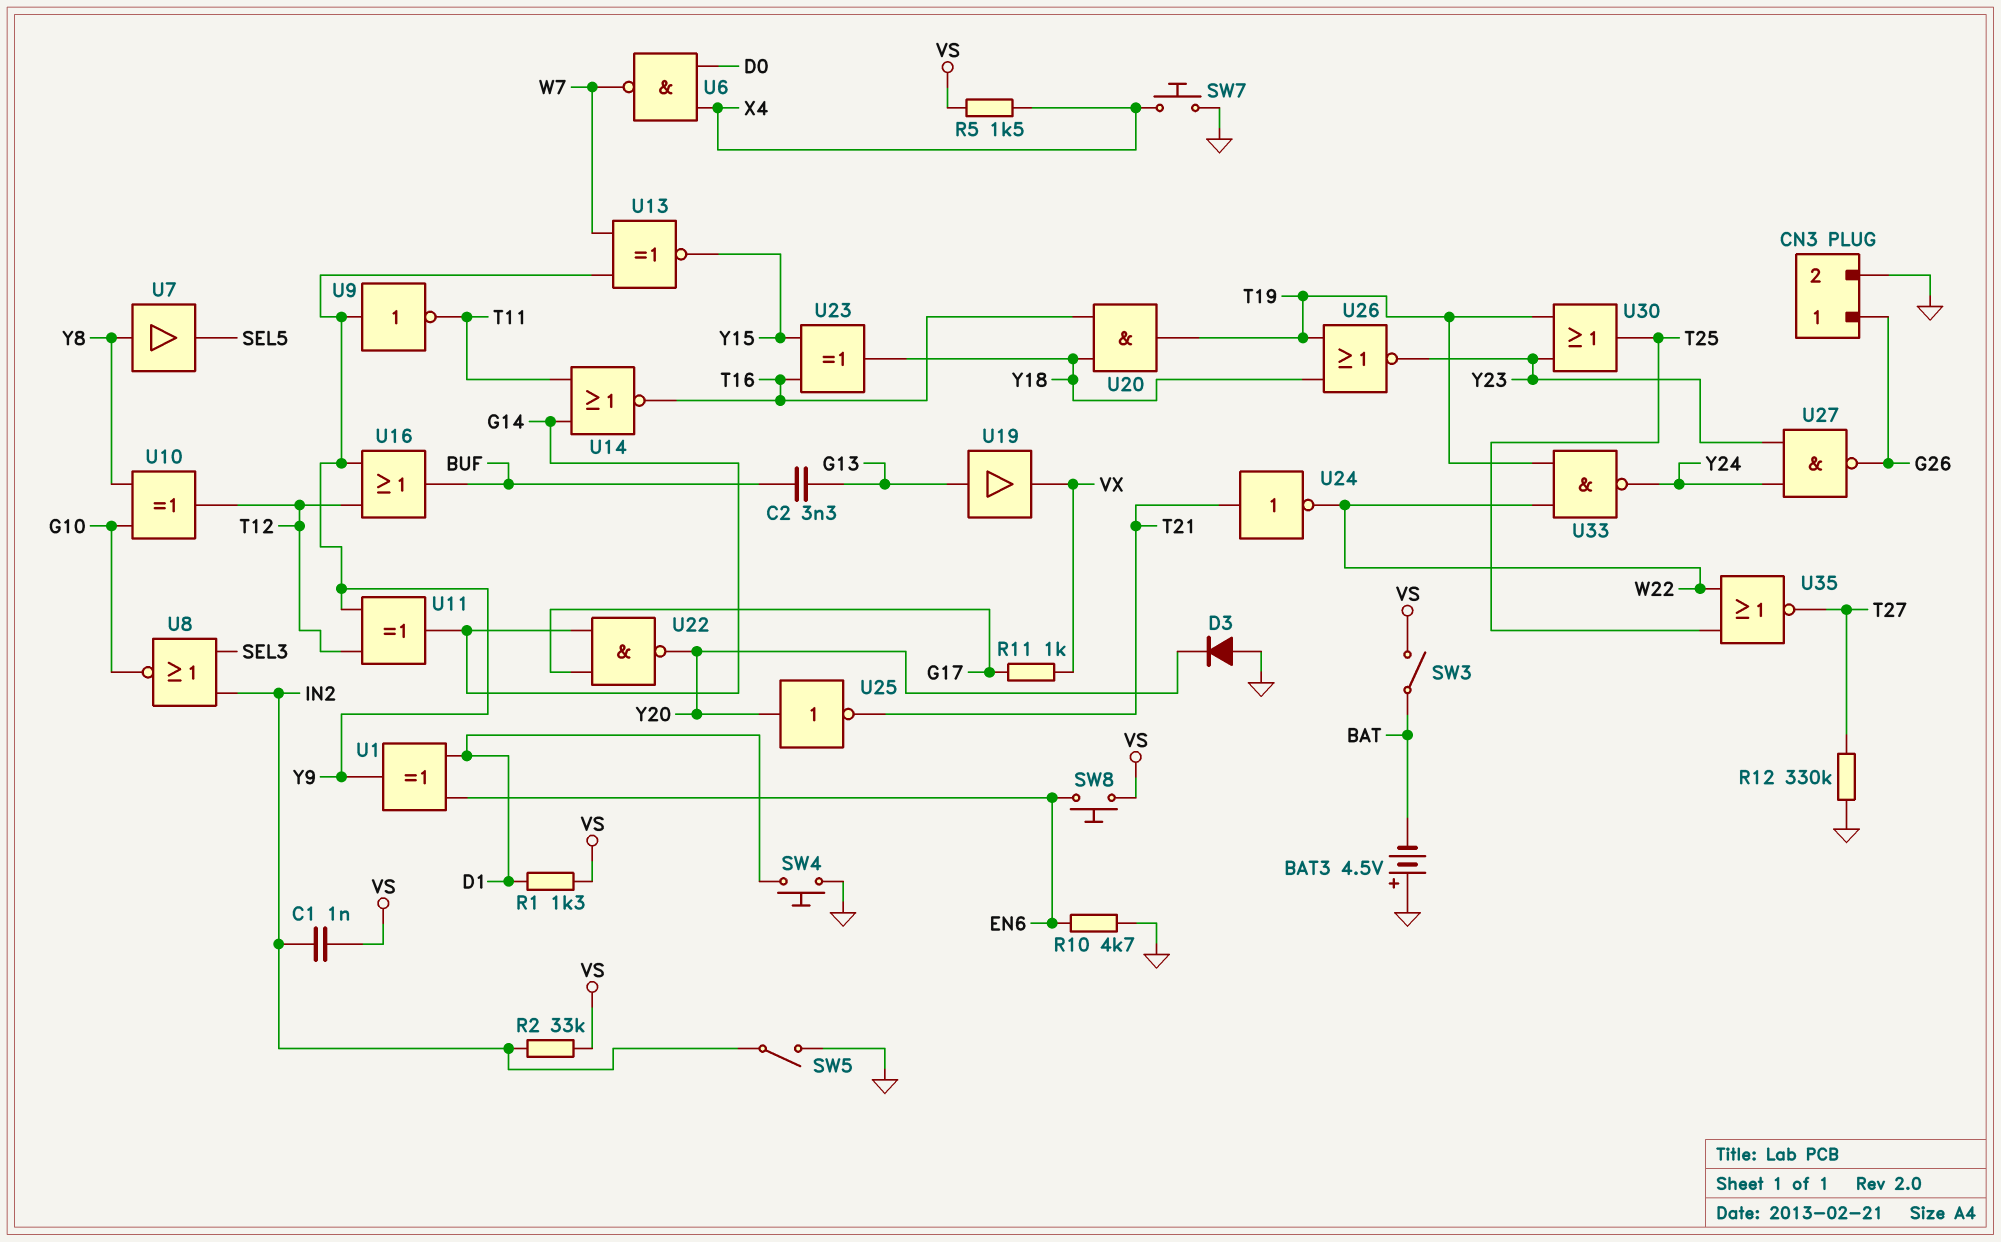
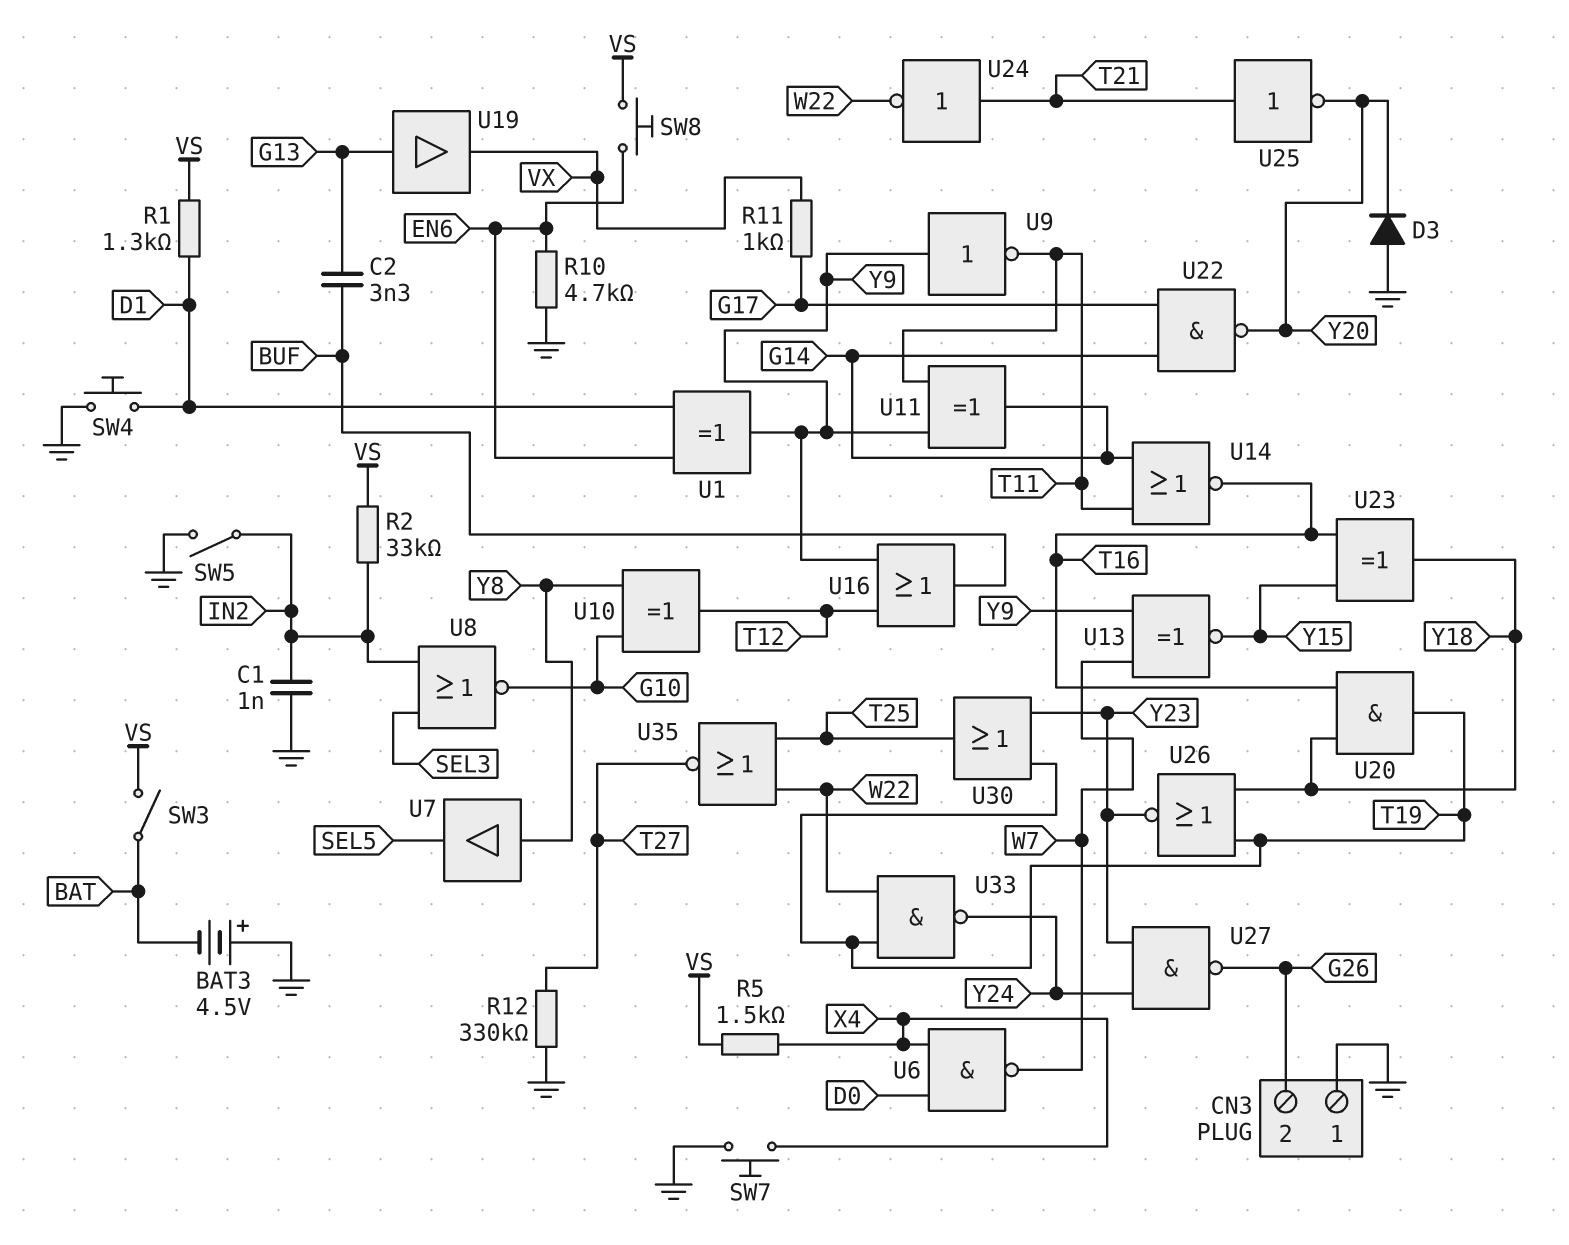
C1: 1nF (IN2, VS) -> 1nF (GND, IN2)
CN3 pin 1: G26 -> GND
CN3 pin 2: GND -> G26
U11: XOR (in T12, in Y9, out G14) -> XOR (in T11, in Y9, out G14)
U25: NOT (in Y20, out T21) -> NOT (in T21, out Y20)

